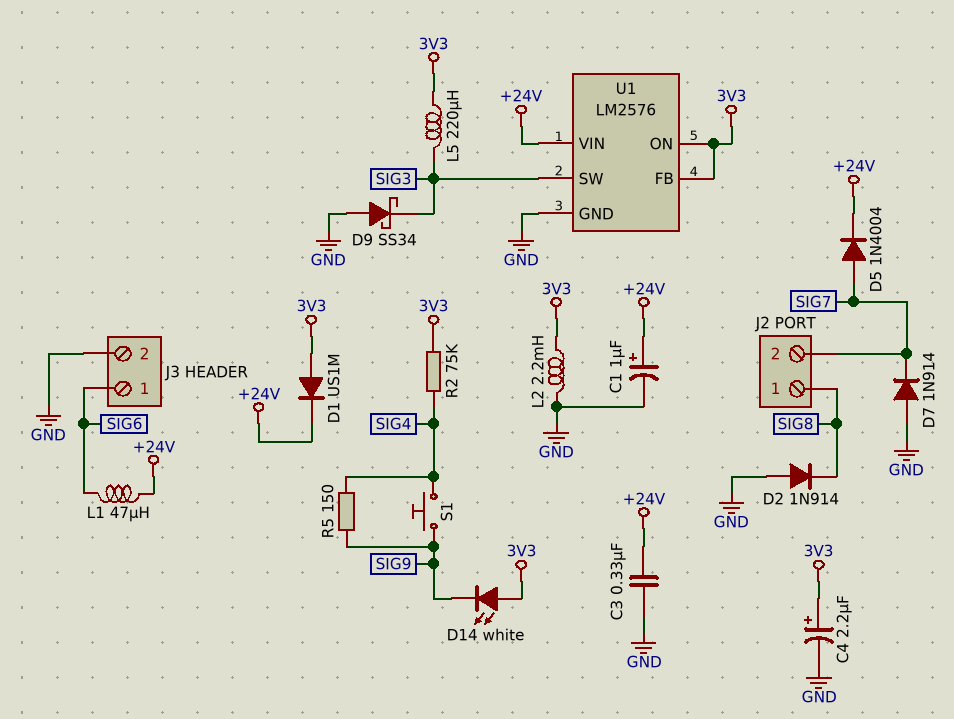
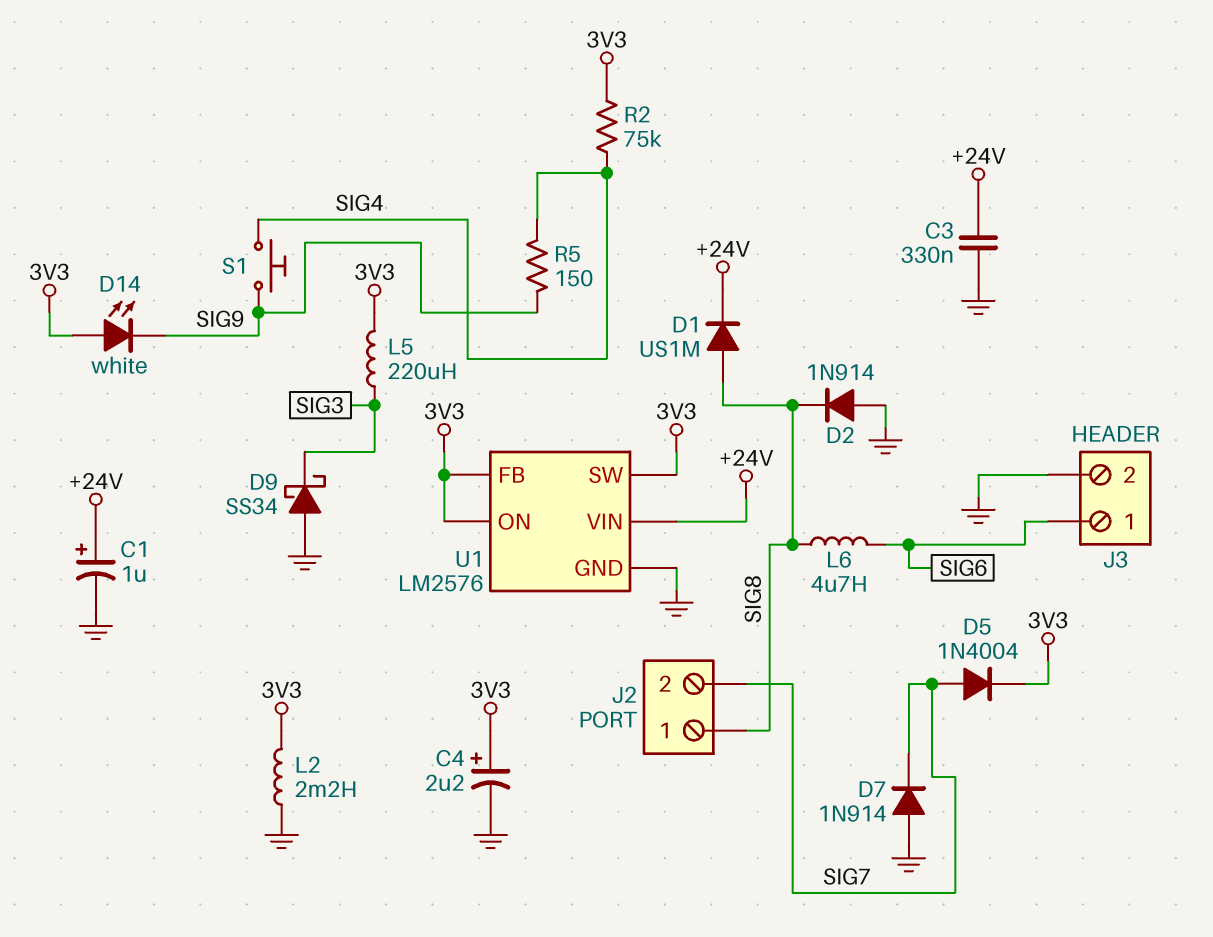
D1: diode US1M (A 3V3, K +24V) -> diode US1M (A SIG8, K +24V)
D5: diode 1N4004 (A SIG7, K +24V) -> diode 1N4004 (A SIG7, K 3V3)
L1: 47uH (+24V, SIG6) -> none
L6: none -> 4.7uH (SIG6, SIG8)
U1 pin SW: SIG3 -> 3V3

